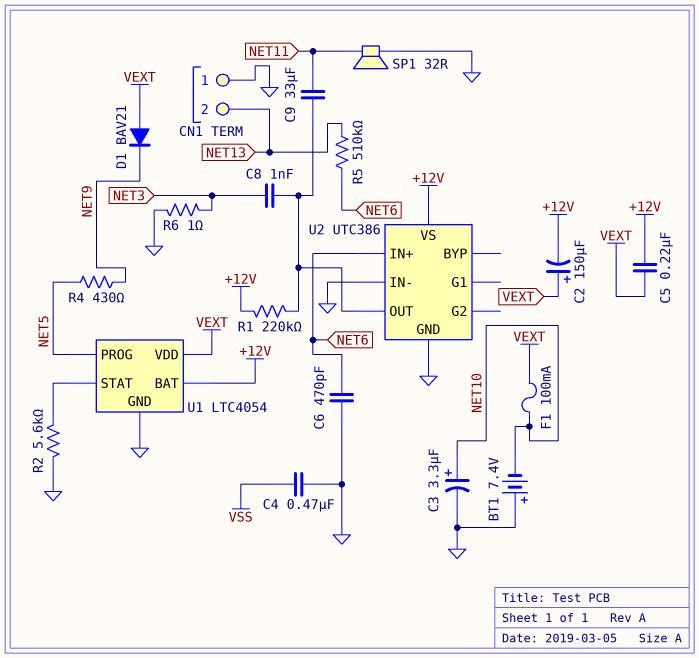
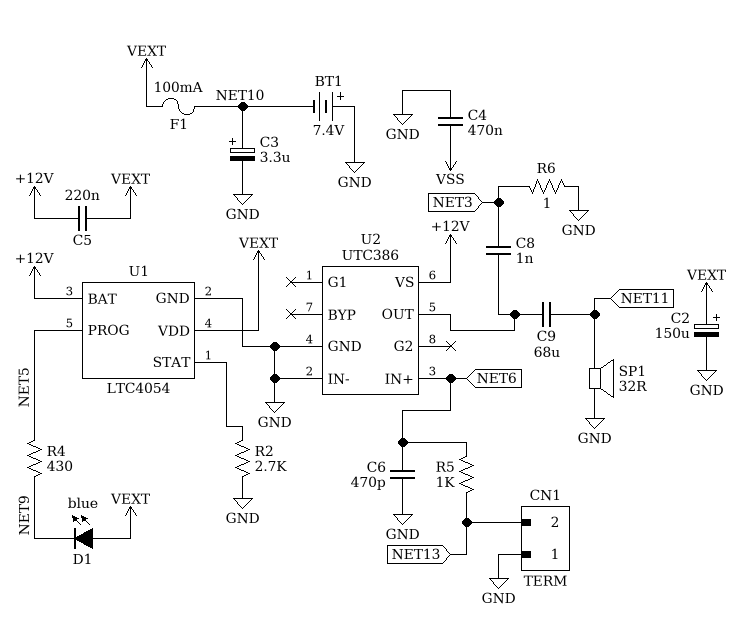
C2: 150uF (plus VEXT, minus +12V) -> 150uF (plus VEXT, minus GND)
C9: 33uF (NET11, U2/OUT) -> 68uF (NET11, U2/OUT)
D1: diode BAV21 (A VEXT, K NET9) -> LED blue (A VEXT, K NET9)
R1: 220k (+12V, U2/OUT) -> none
R2: 5.6k (GND, U1/STAT) -> 2.7k (GND, U1/STAT)
R5: 510k (NET6, NET13) -> 1k (NET6, NET13)

